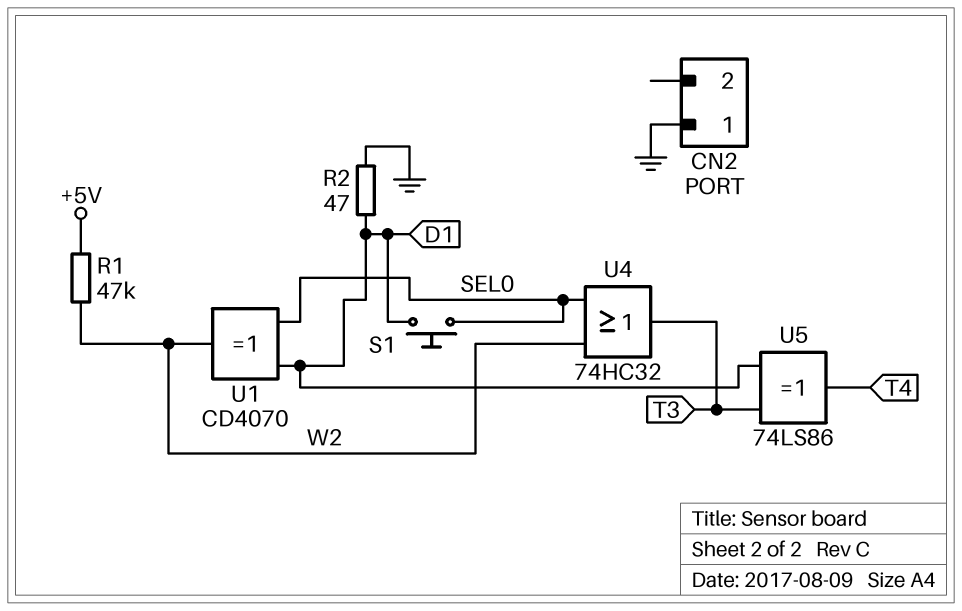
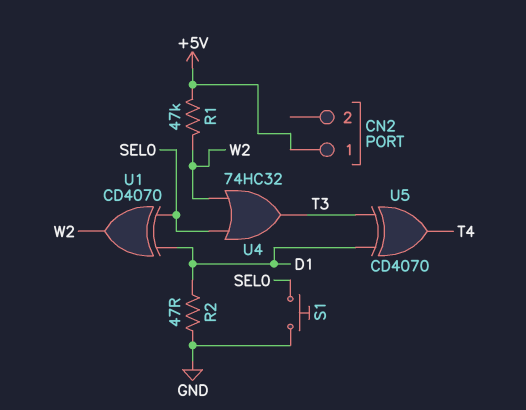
CN2 pin 1: GND -> +5V
S1: button (D1, SEL0) -> button (GND, SEL0)
U5: XOR 74LS86 (in D1, in T3, out T4) -> XOR CD4070 (in D1, in T3, out T4)

